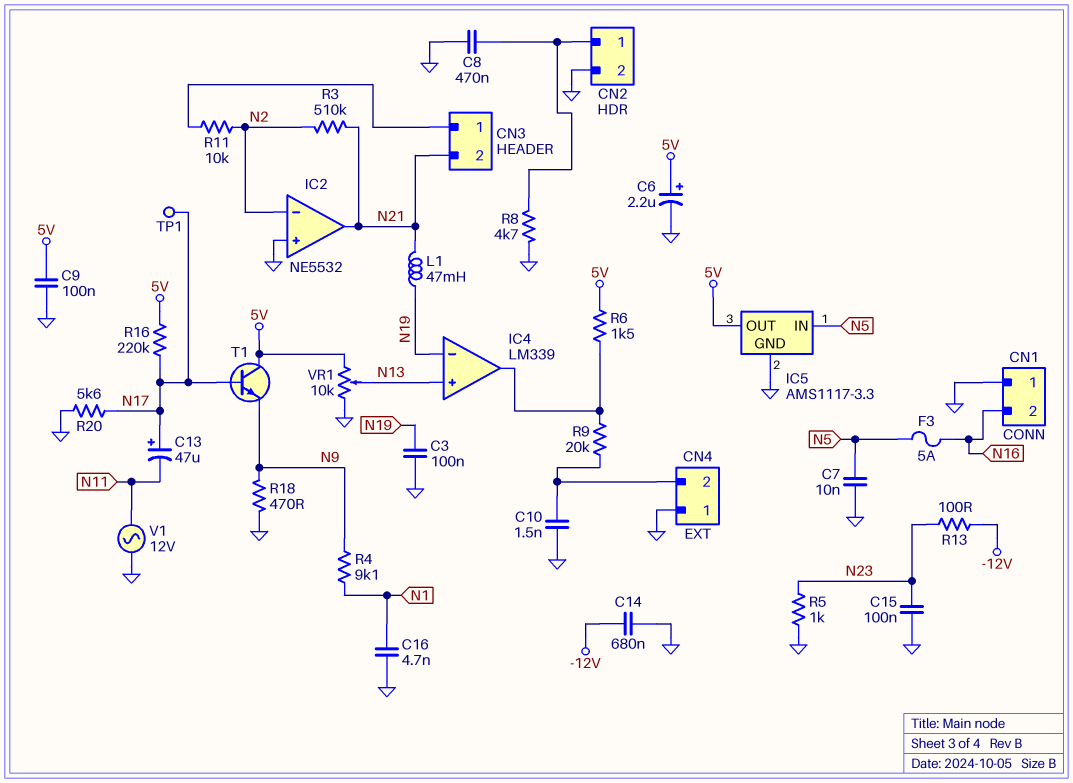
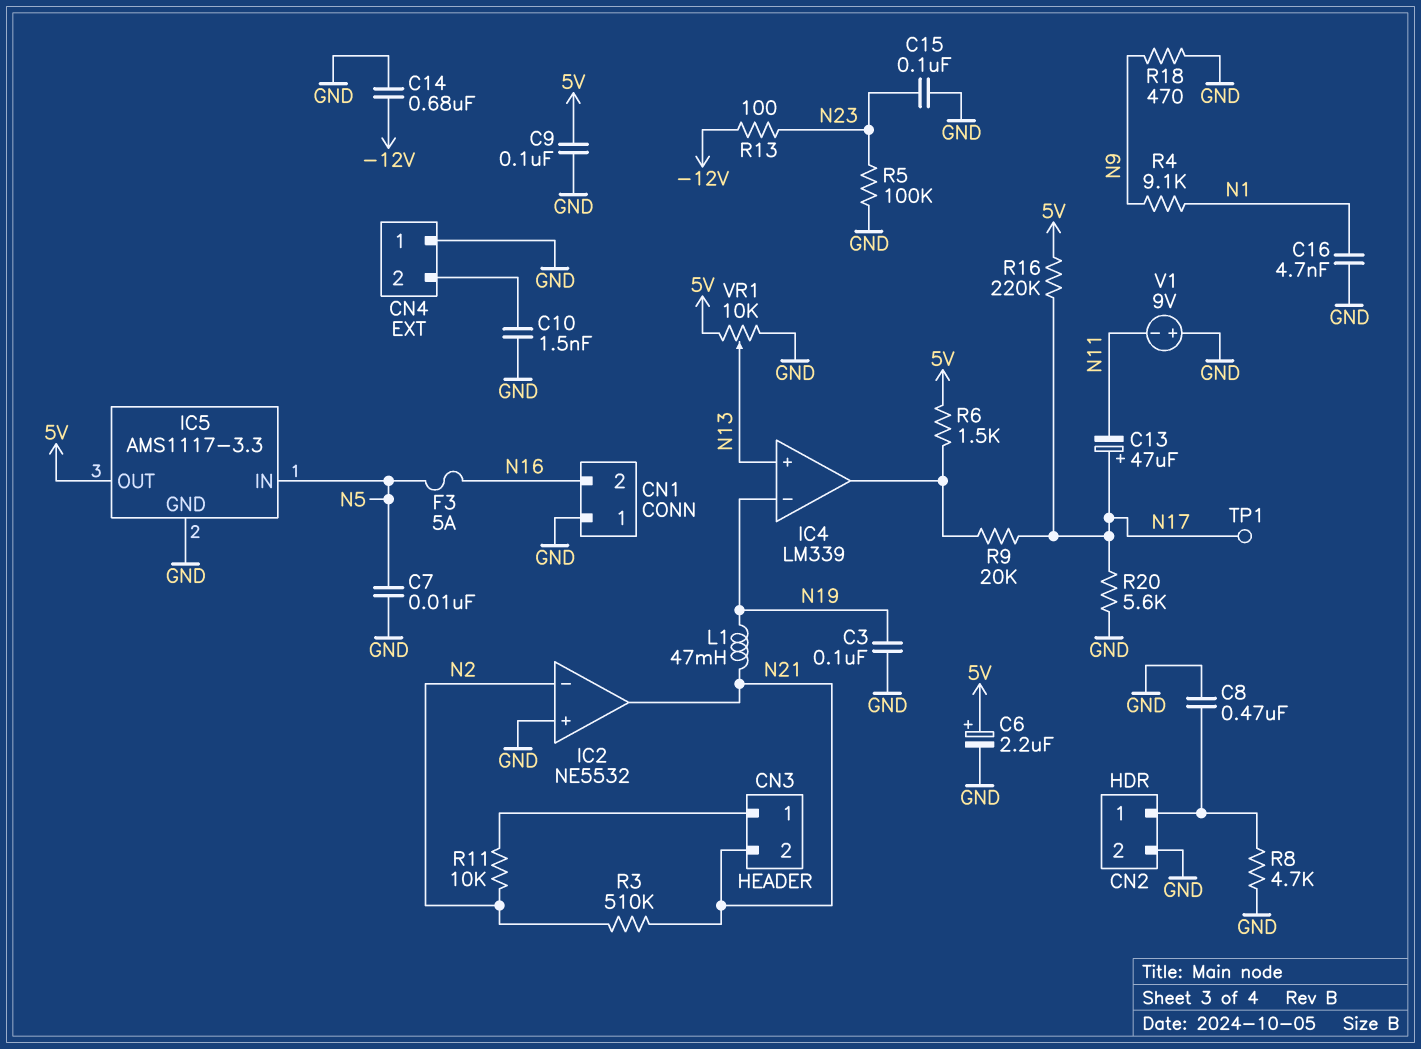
R5: 1k (GND, N23) -> 100k (GND, N23)
R9: 20k (CN4/2, IC4/out) -> 20k (IC4/out, N17)
T1: NPN (B N17, C 5V, E N9) -> none
V1: AC 12V (GND, N11) -> 9V (plus GND, minus N11)

